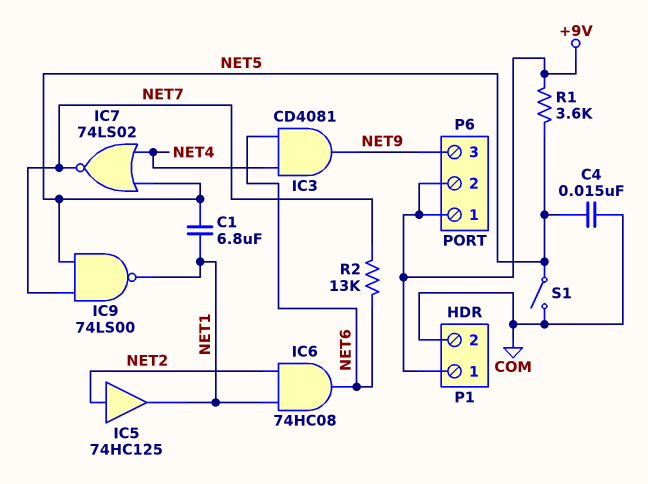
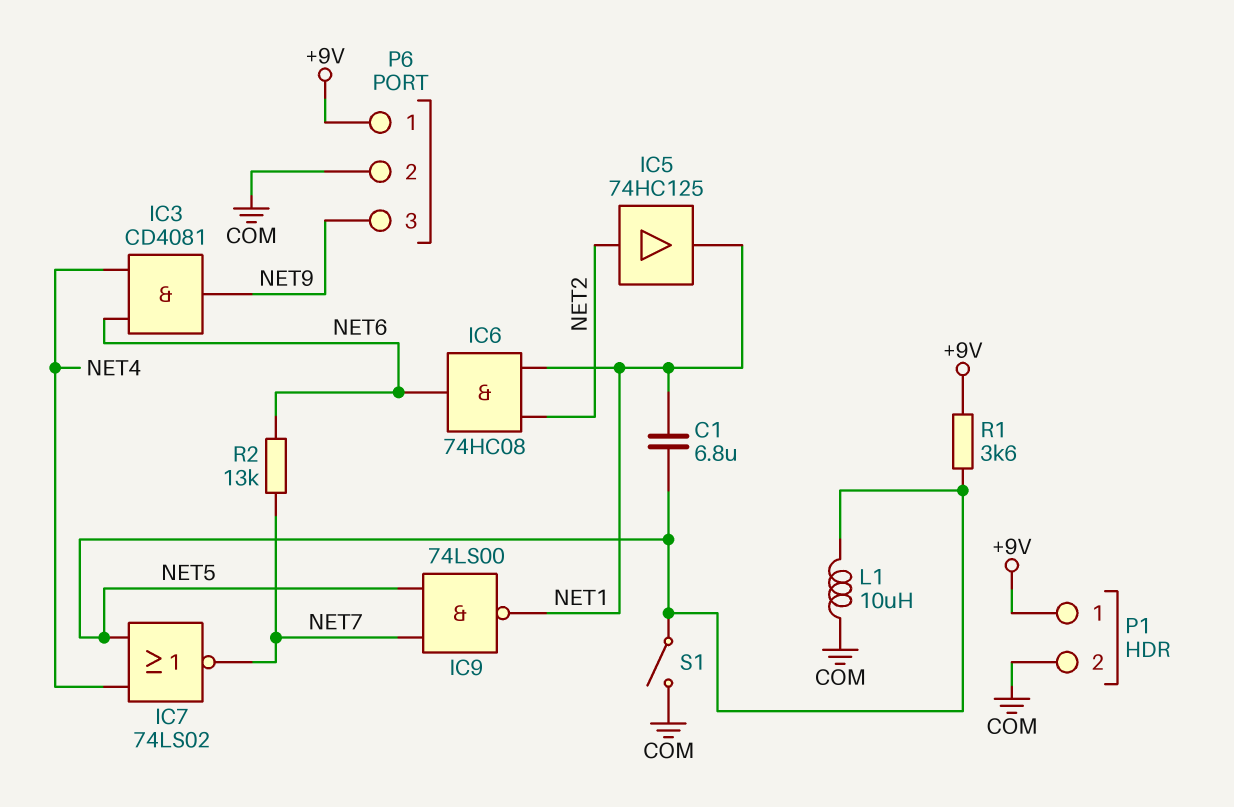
C4: 15nF (COM, NET5) -> none
L1: none -> 10uH (COM, NET5)
P6 pin 2: +9V -> COM

